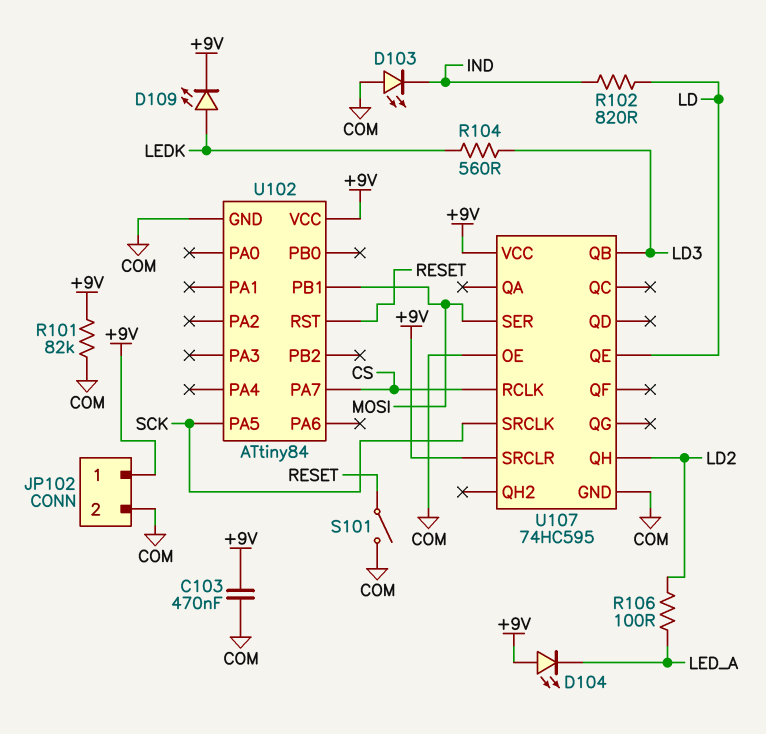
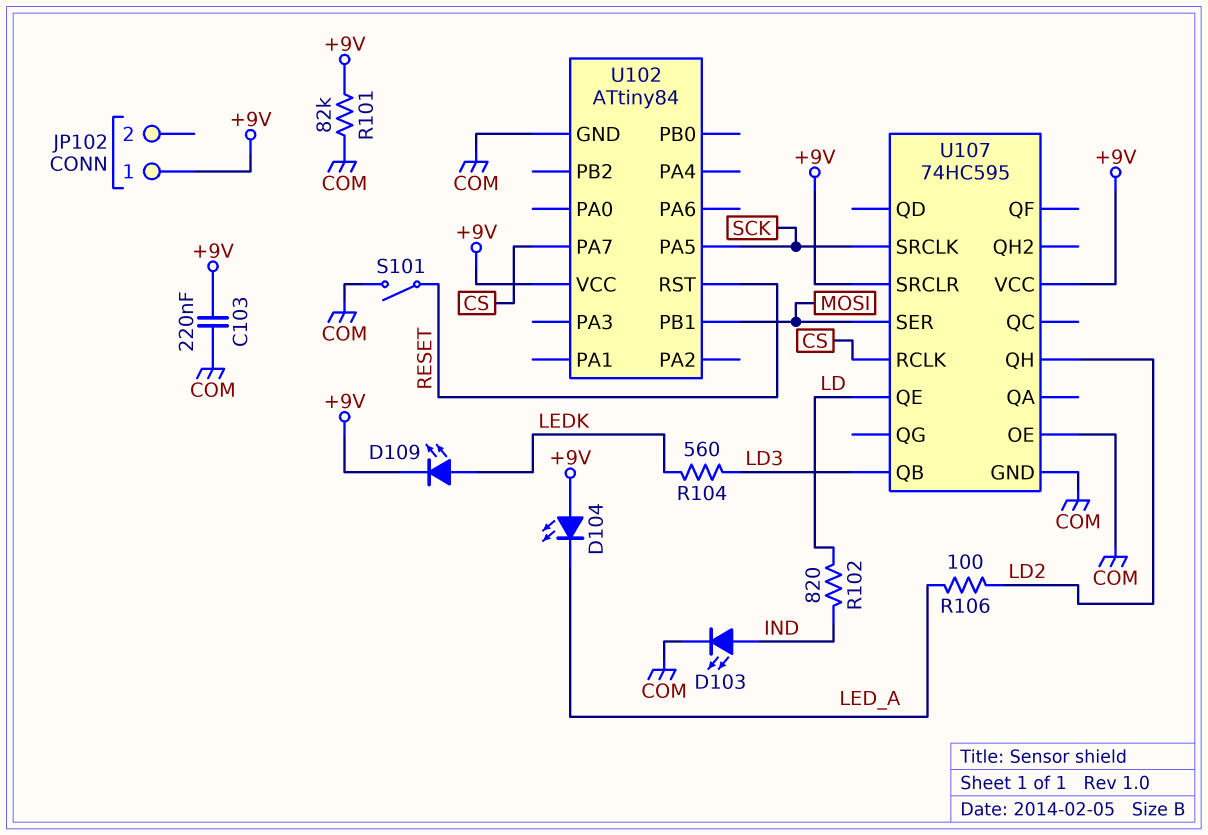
C103: 470nF (+9V, COM) -> 220nF (+9V, COM)
D103: LED (A COM, K IND) -> LED (A IND, K COM)
JP102 pin 2: COM -> none

